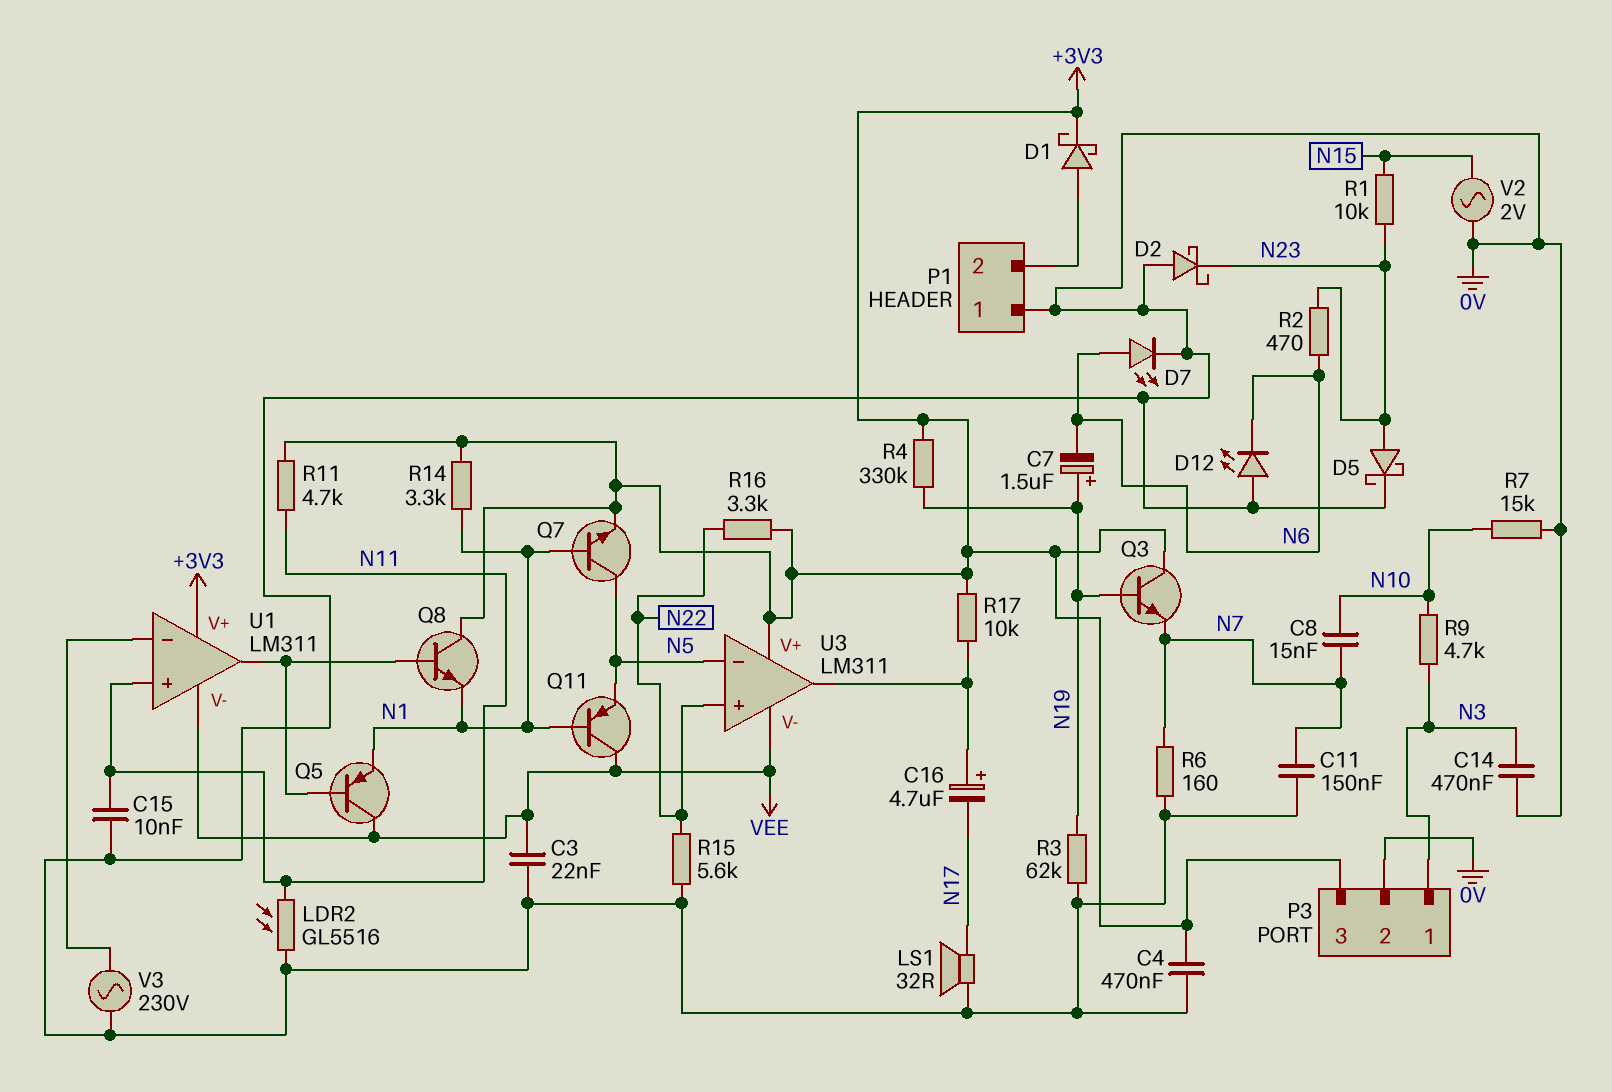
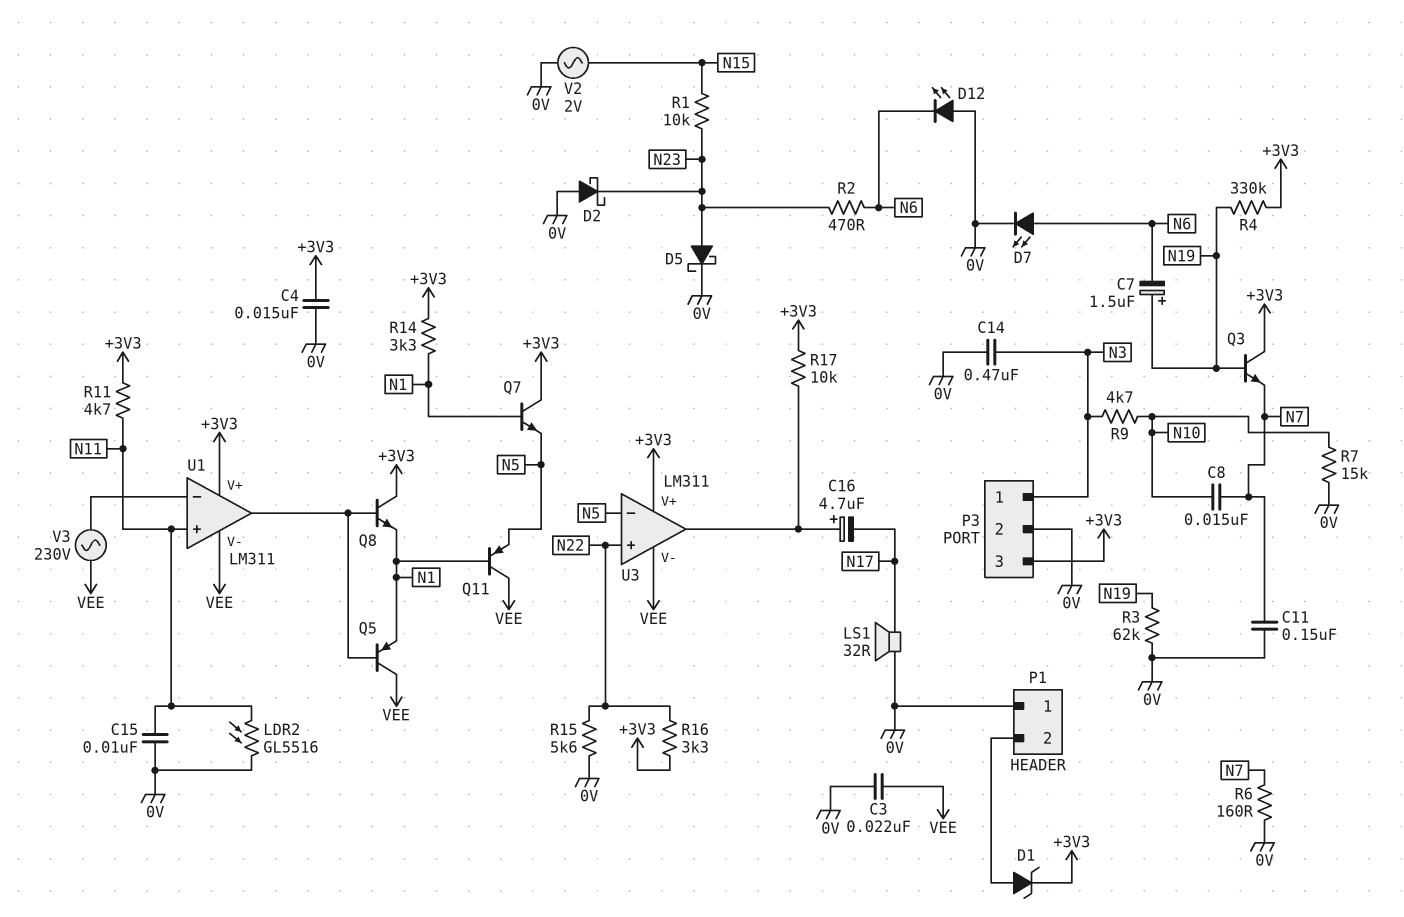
C4: 470nF (+3V3, 0V) -> 15nF (+3V3, 0V)
D1: schottky (A P1/2, K +3V3) -> zener (A P1/2, K +3V3)
Q7: NPN (B N1, C N5, E +3V3) -> NPN (B N1, C +3V3, E N5)
V3: AC 230V (0V, U1/in-) -> AC 230V (U1/in-, VEE)

